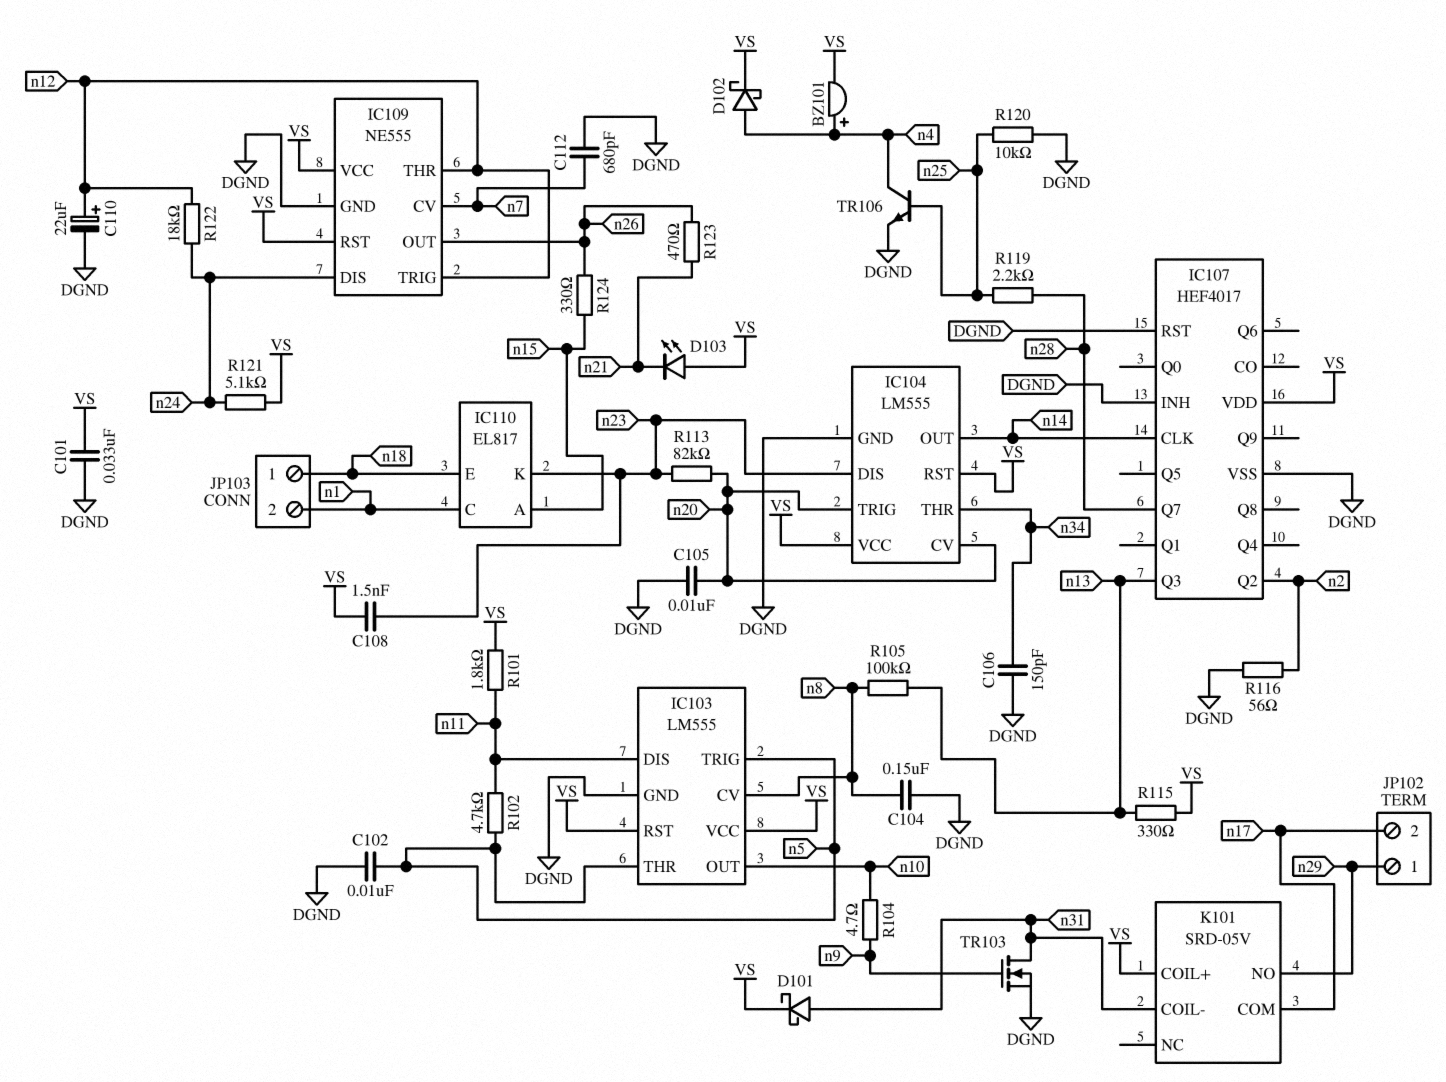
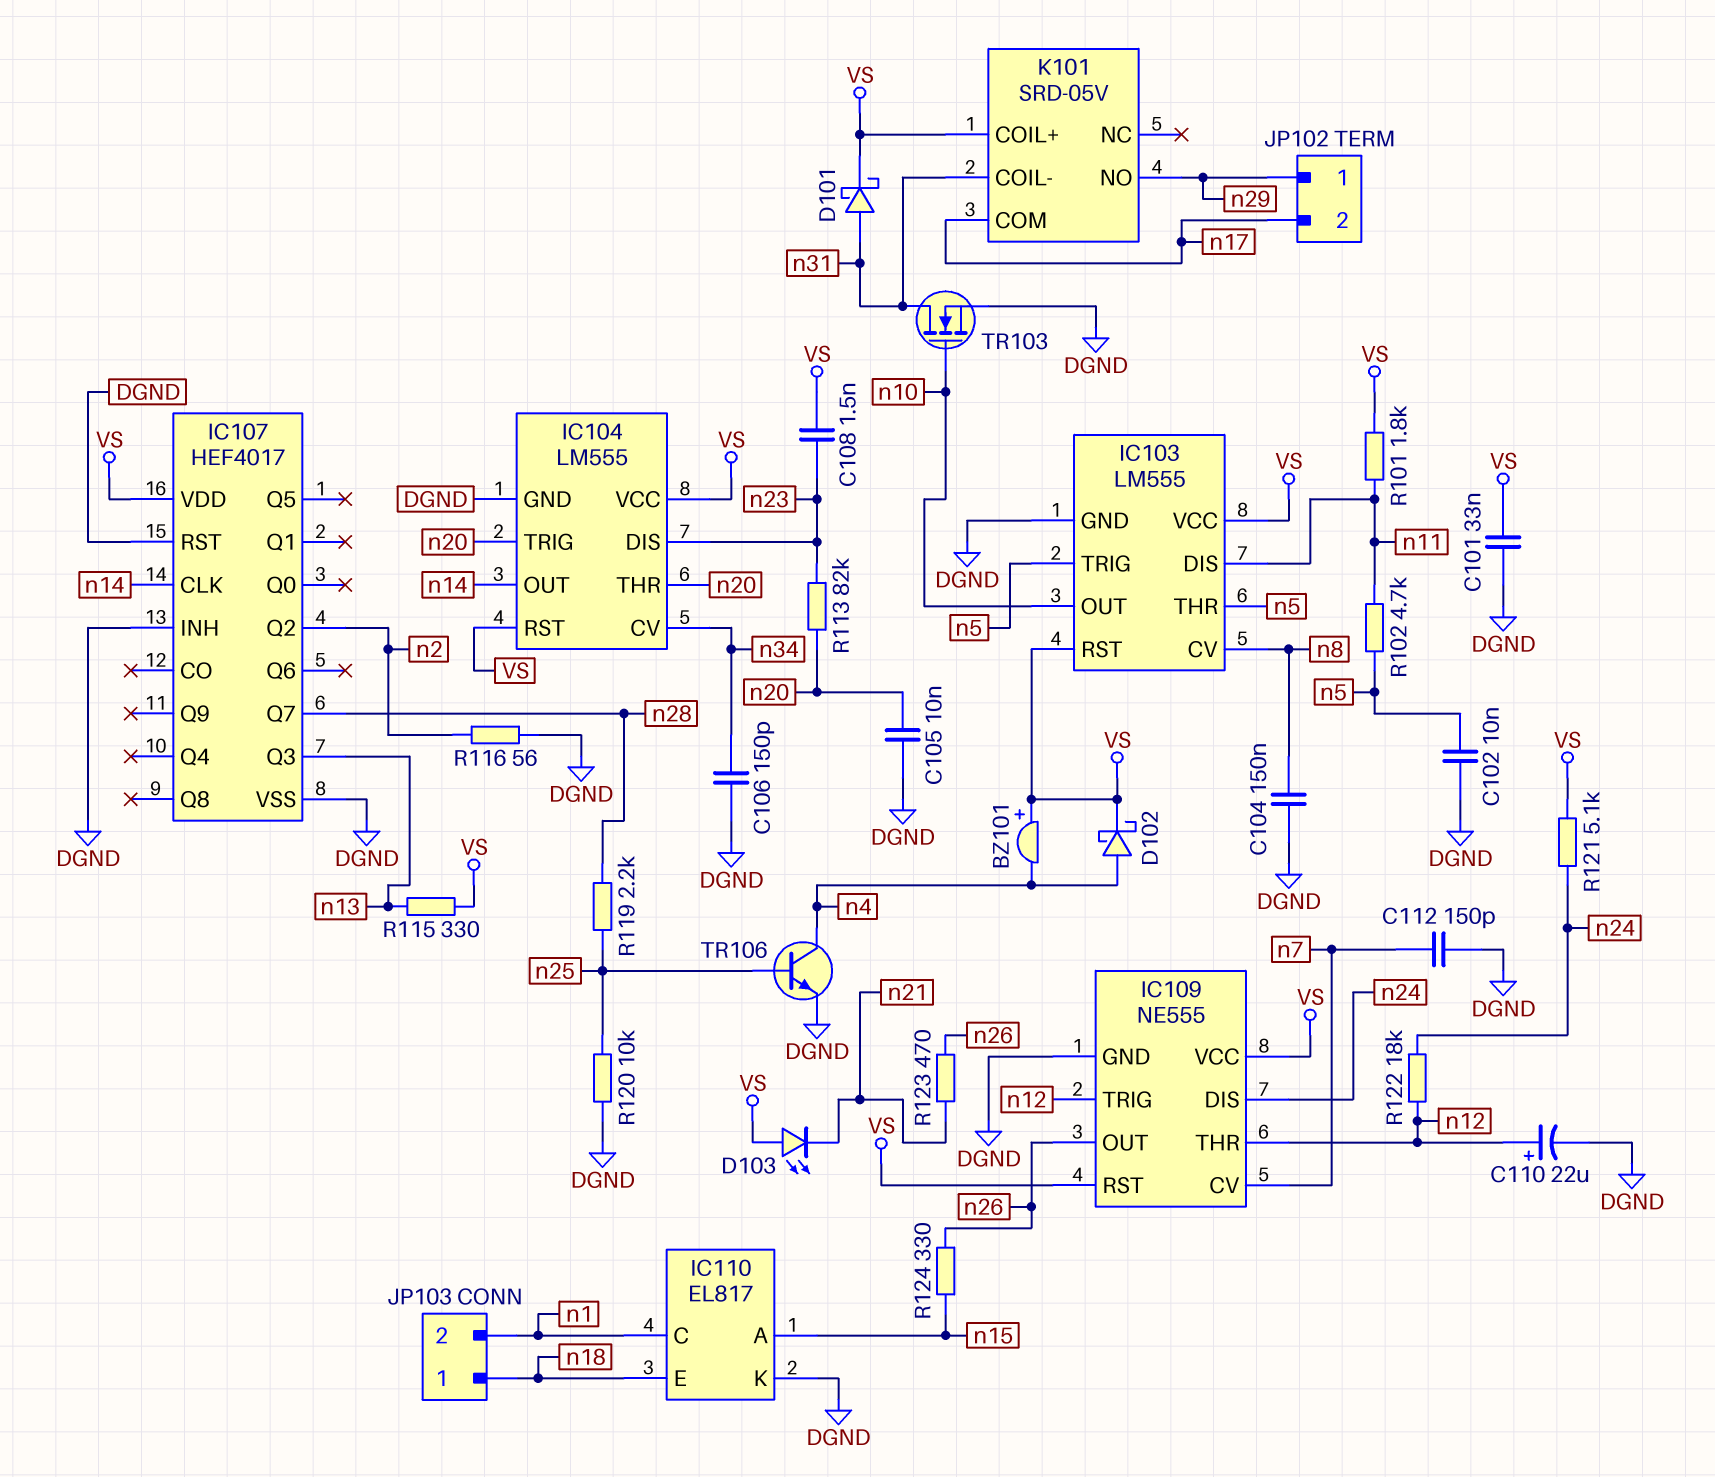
BZ101: buzzer (plus n4, minus VS) -> buzzer (plus VS, minus n4)
C112: 680pF (DGND, n7) -> 150pF (DGND, n7)
IC104 pin CV: n20 -> n34
IC104 pin THR: n34 -> n20
IC110 pin K: n23 -> DGND
R104: 4.7 (n9, n10) -> none
R105: 100k (n8, n13) -> none
TR103: NMOS (G n9, D n31, S DGND) -> NMOS (G n10, D n31, S DGND)

